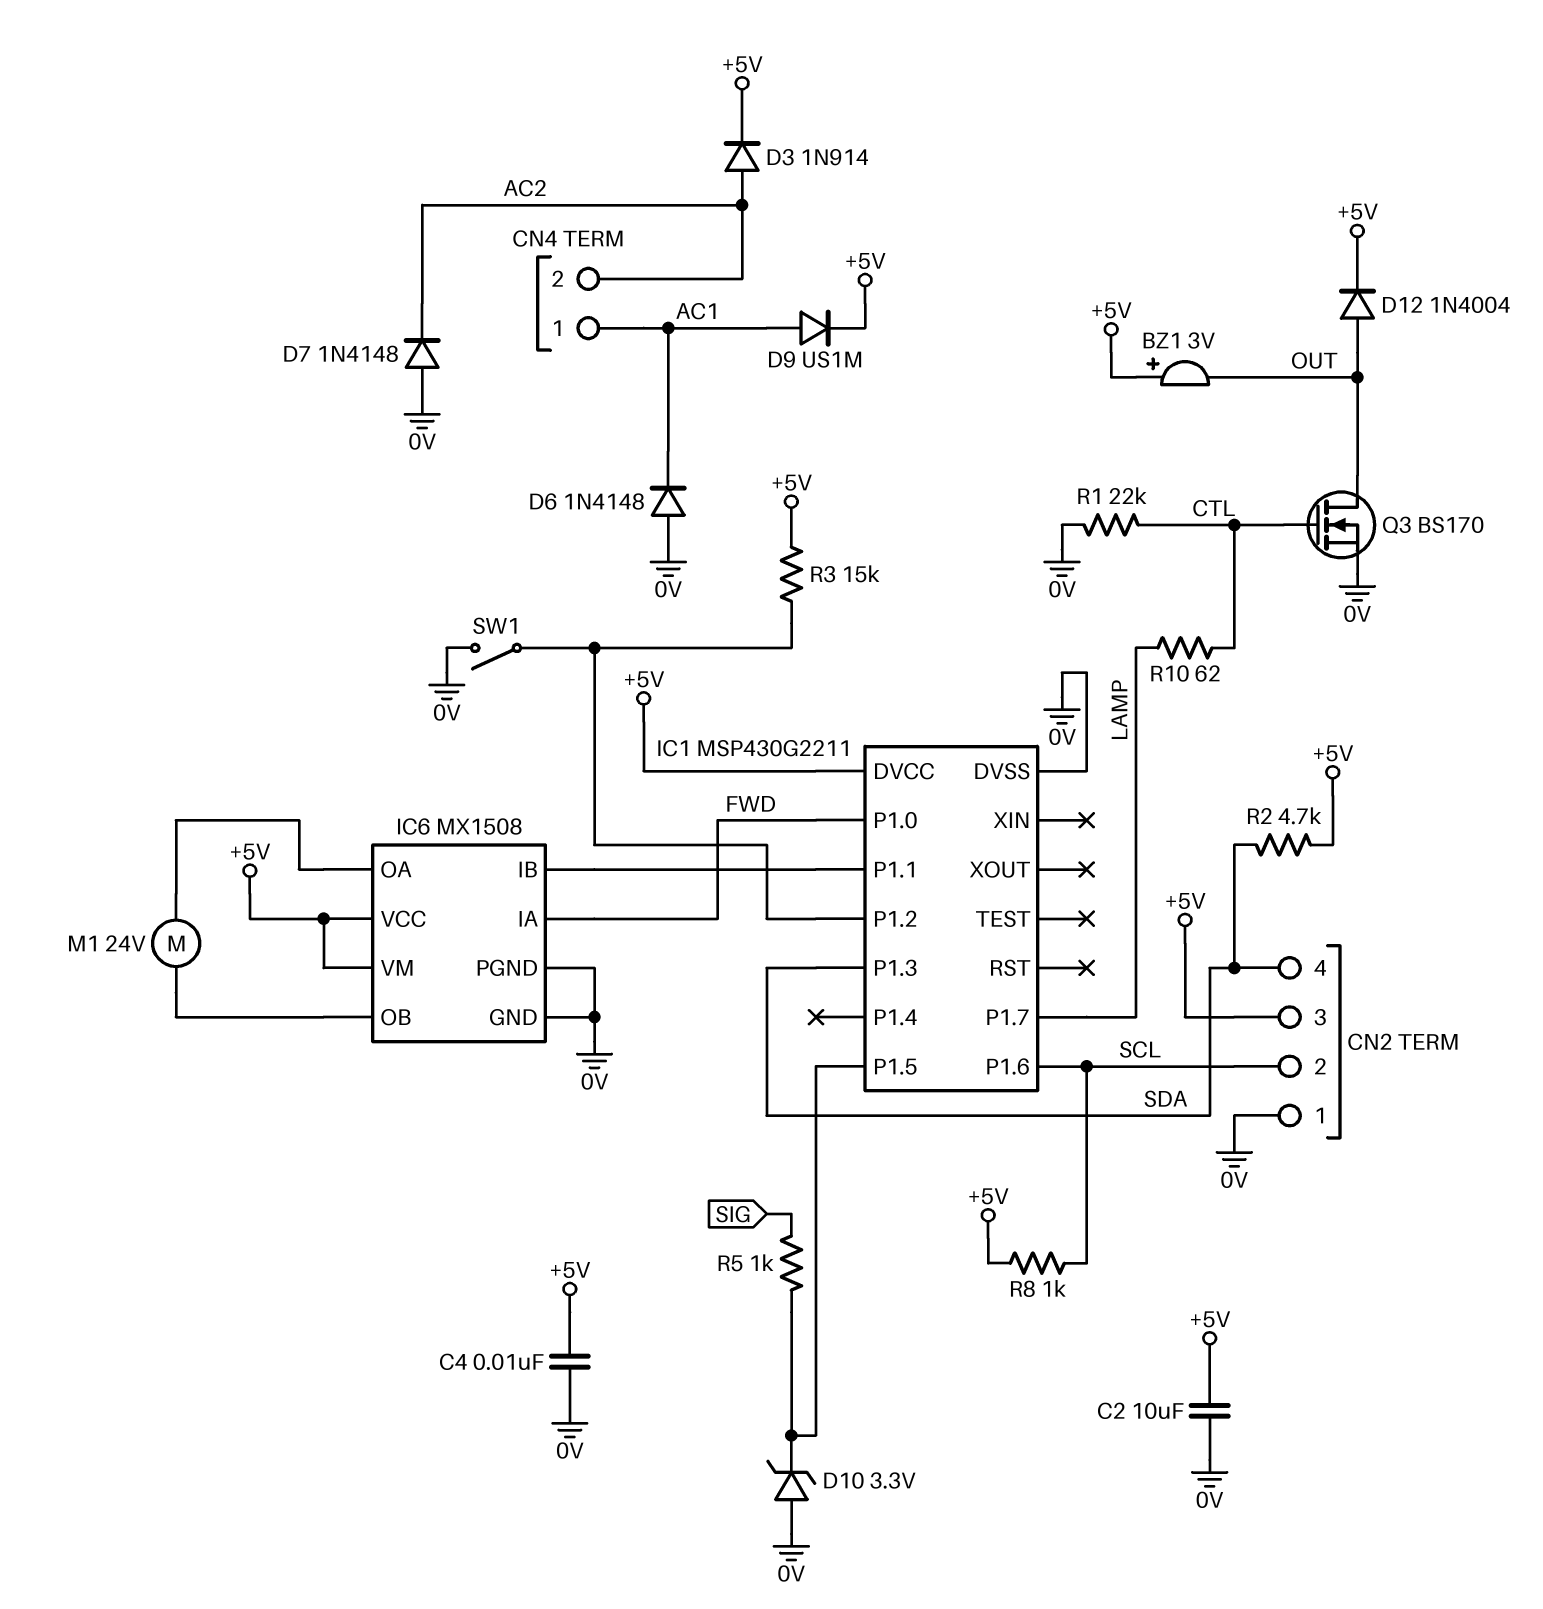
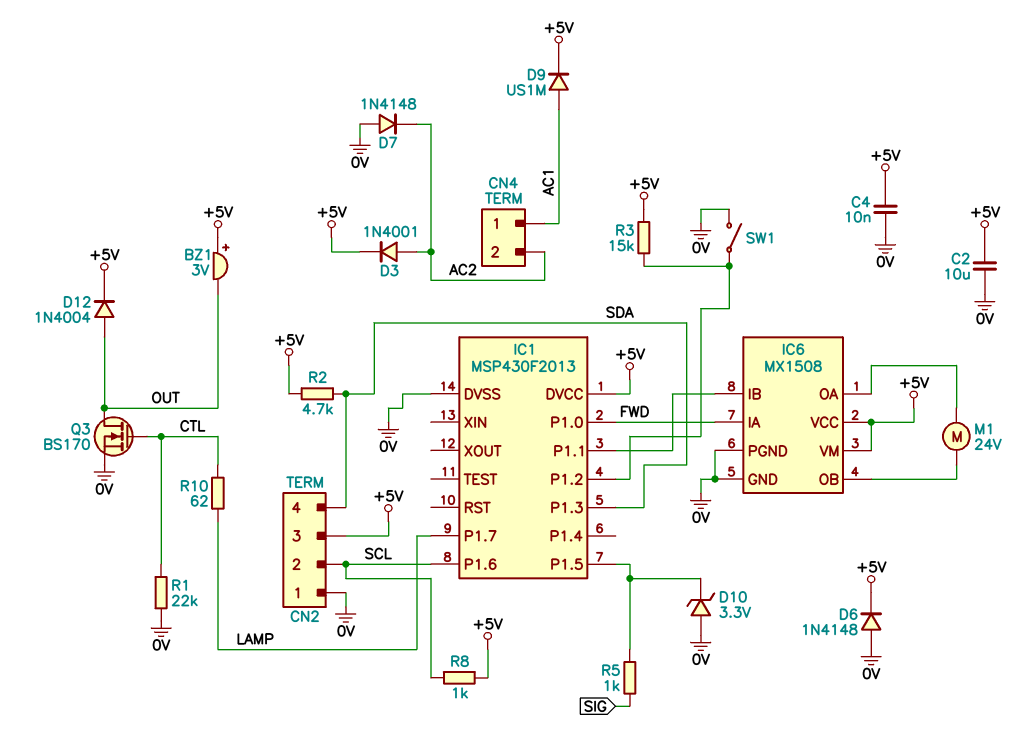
D3: diode 1N914 (A AC2, K +5V) -> diode 1N4001 (A AC2, K +5V)
D6: diode 1N4148 (A 0V, K AC1) -> diode 1N4148 (A 0V, K +5V)
IC1: MSP430G2211 -> MSP430F2013

